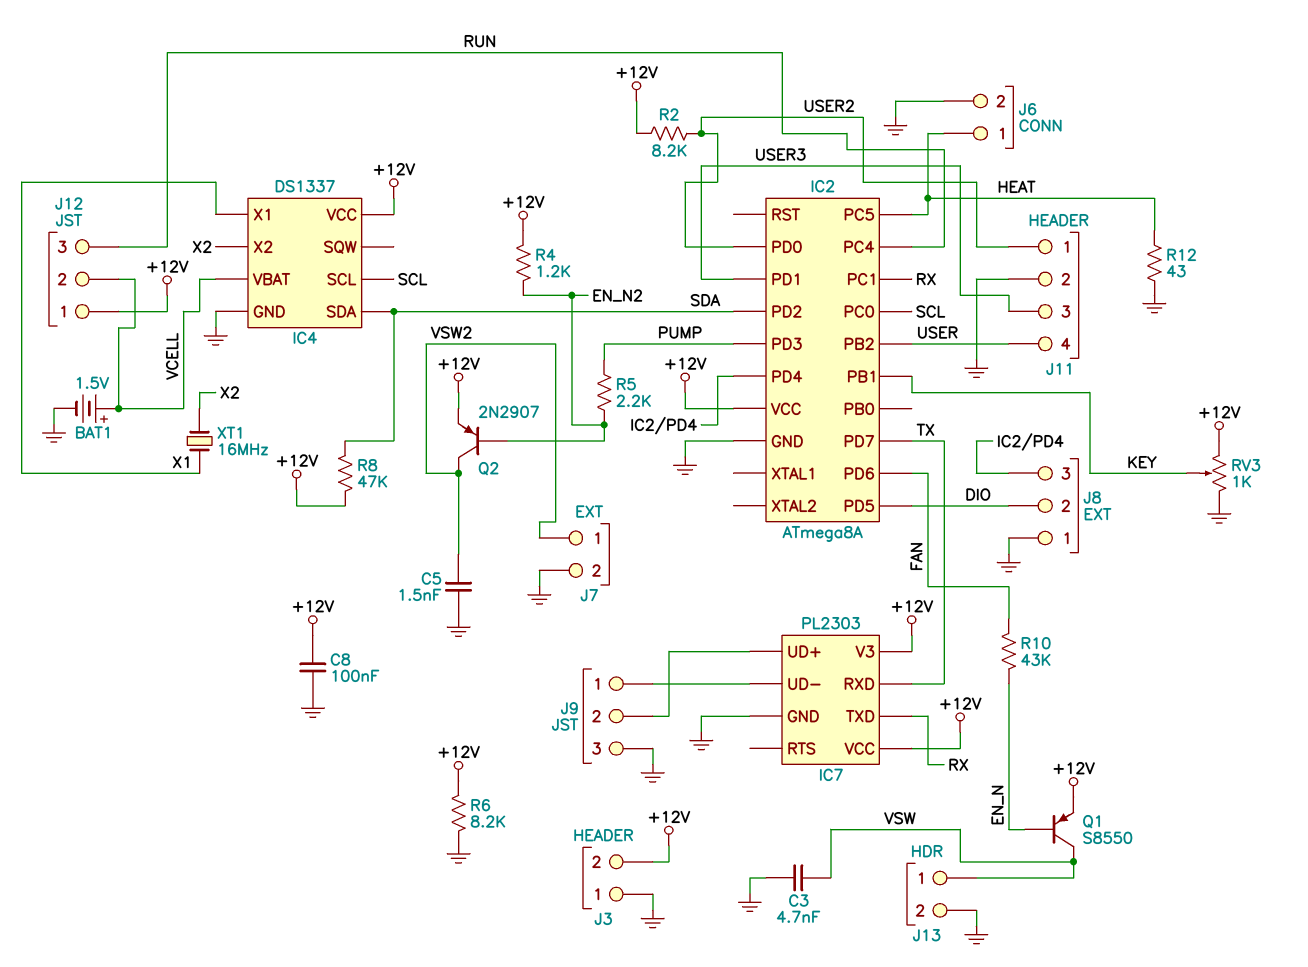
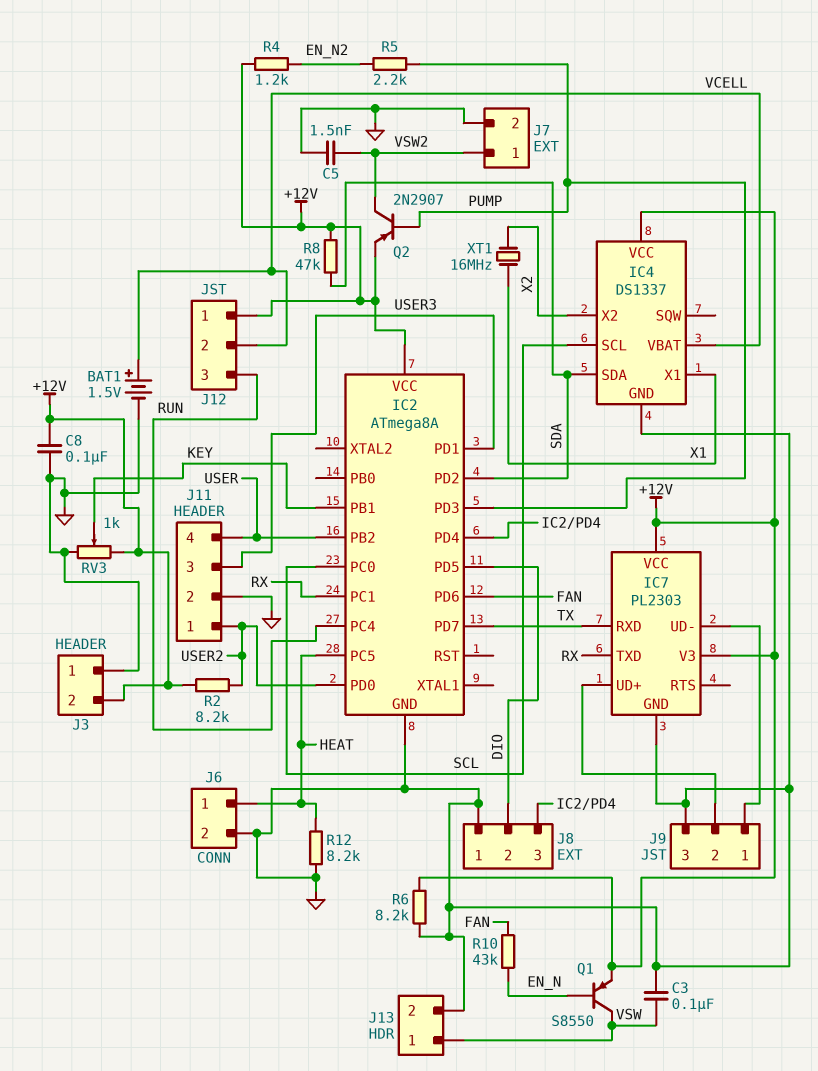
C3: 4.7nF (GND, VSW) -> 100nF (GND, VSW)
Q2: PNP 2N2907 (B EN_N2, C VSW2, E +12V) -> PNP 2N2907 (B PUMP, C VSW2, E +12V)
R12: 43 (GND, HEAT) -> 8.2k (GND, HEAT)

